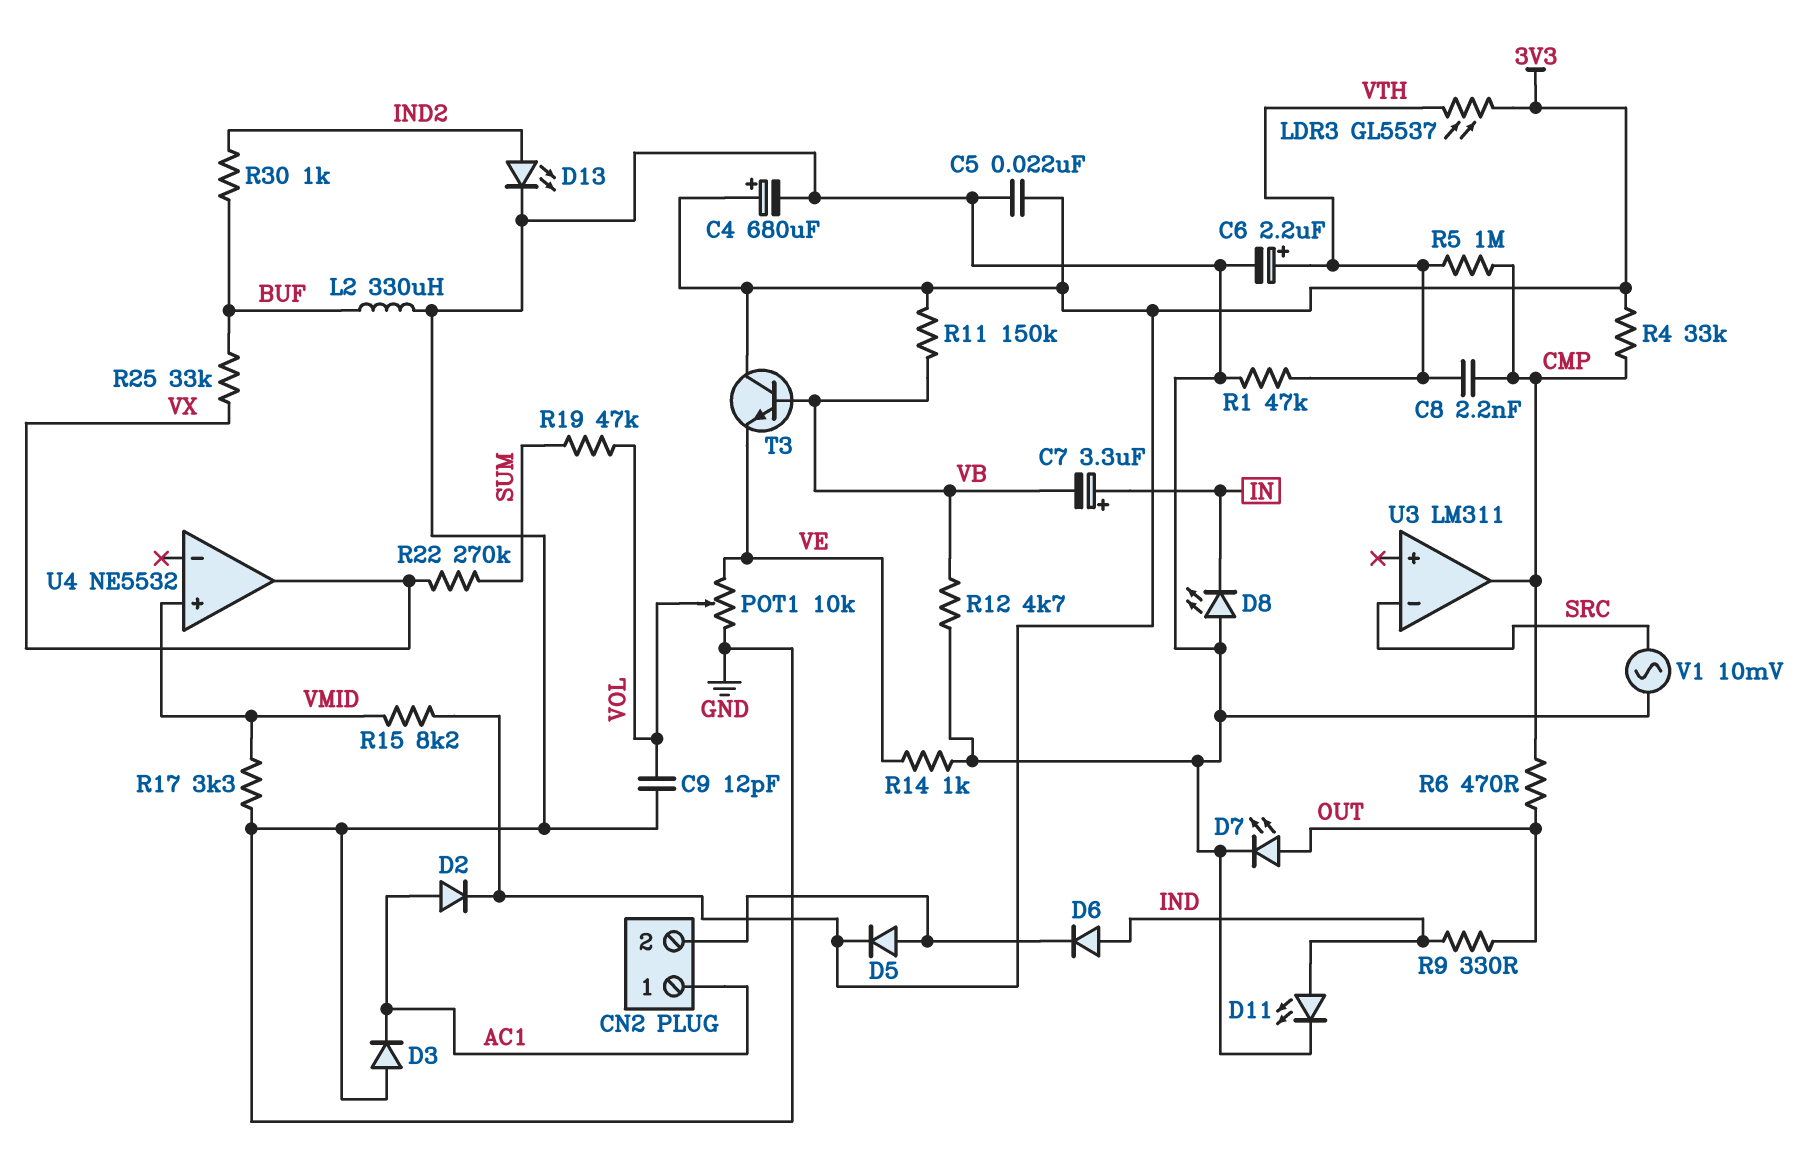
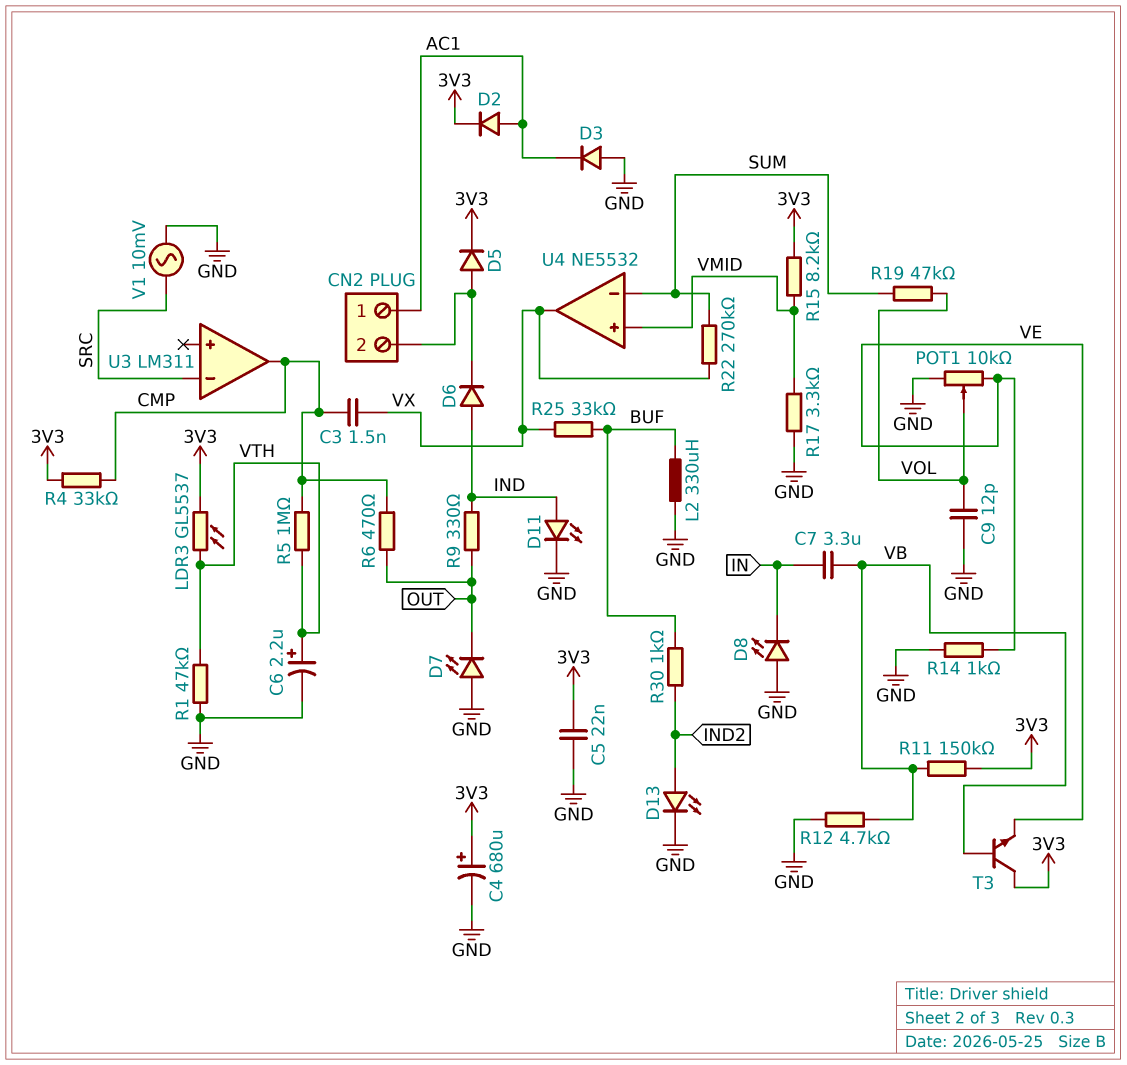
C3: none -> 1.5nF (CMP, VX)
C7: 3.3uF (plus IN, minus VB) -> 3.3uF (IN, VB)
C8: 2.2nF (CMP, VTH) -> none
D7: LED (A OUT, K GND) -> LED (A GND, K OUT)
U4 pin in-: none -> SUM

